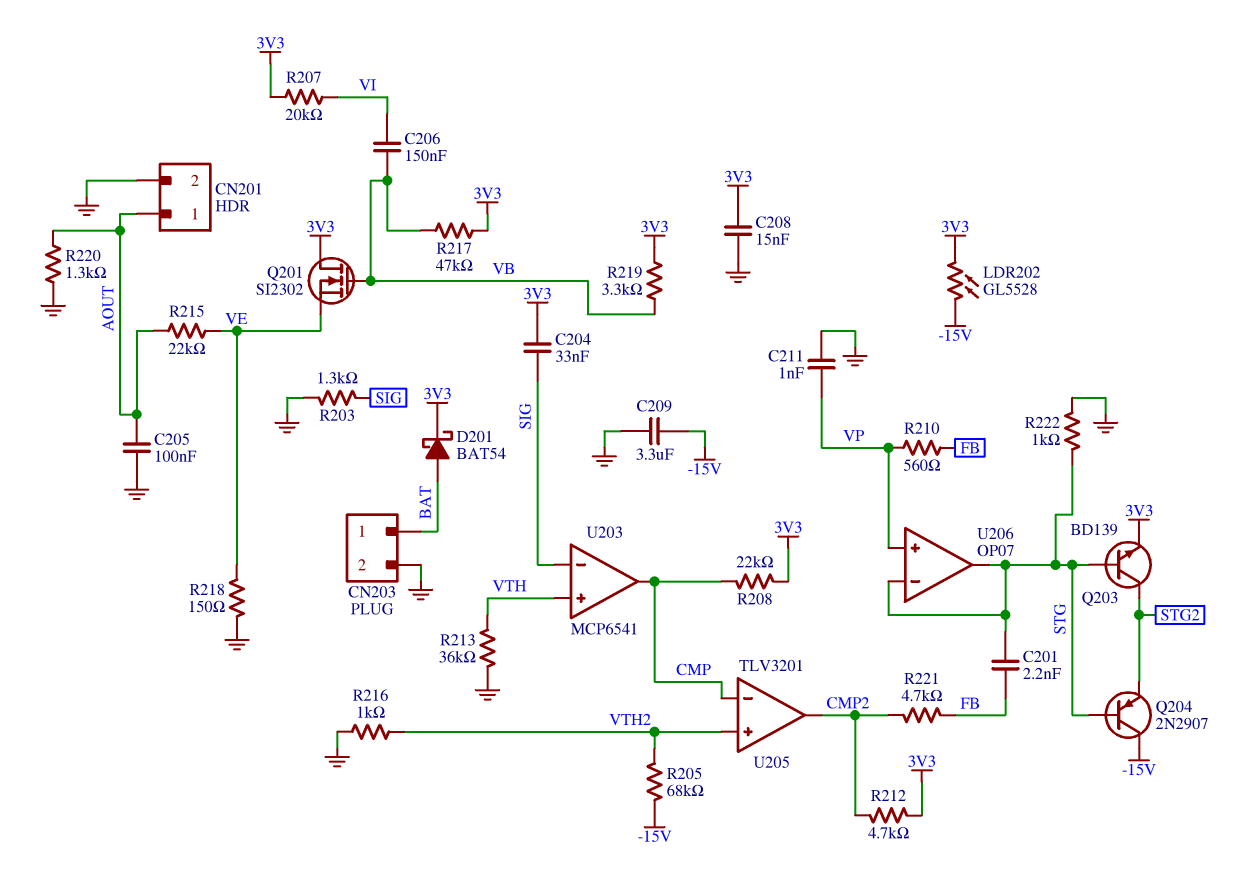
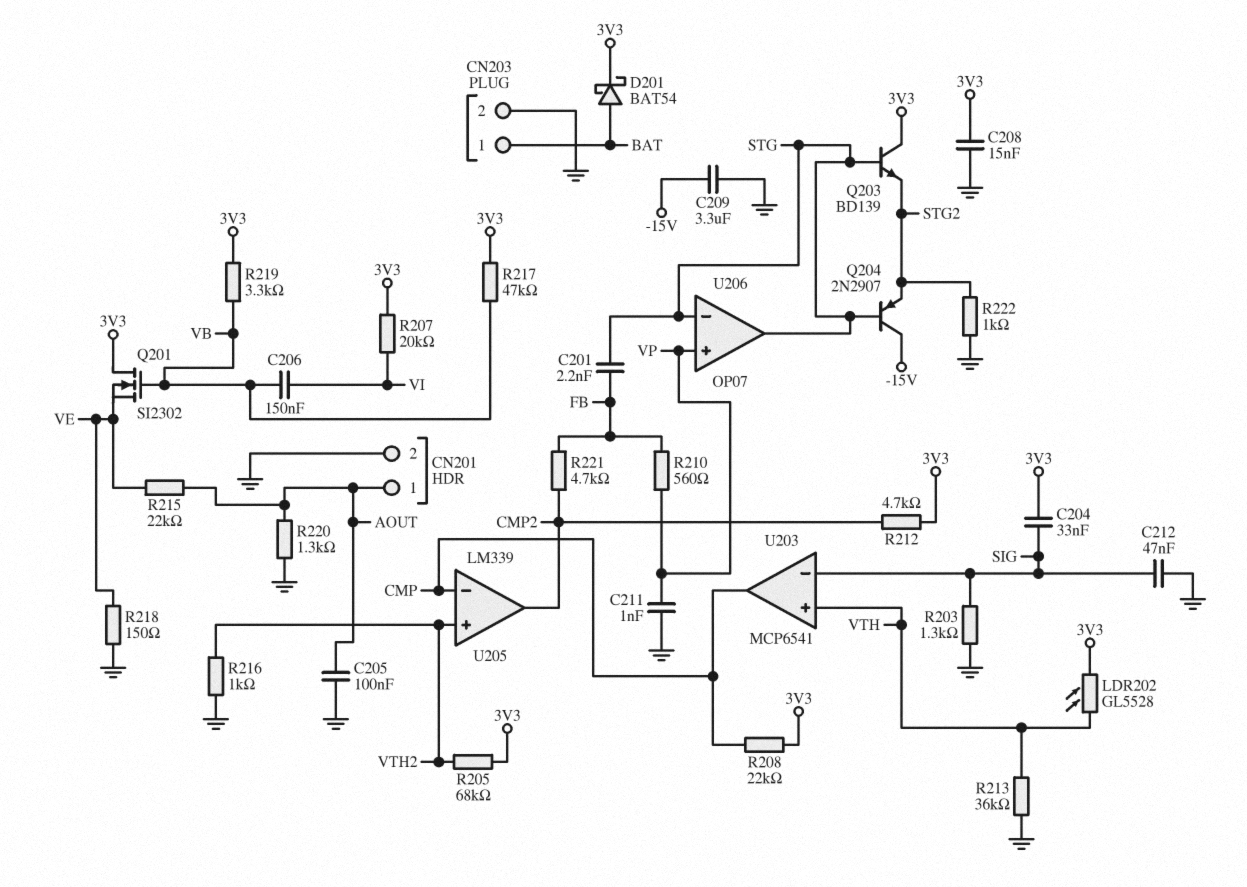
C212: none -> 47nF (GND, SIG)
LDR202: GL5528 (-15V, 3V3) -> GL5528 (3V3, VTH)
Q203: NPN BD139 (B STG, C STG2, E 3V3) -> NPN BD139 (B STG, C 3V3, E STG2)
R205: 68k (-15V, VTH2) -> 68k (3V3, VTH2)
R222: 1k (GND, STG) -> 1k (GND, STG2)
U205: TLV3201 -> LM339

